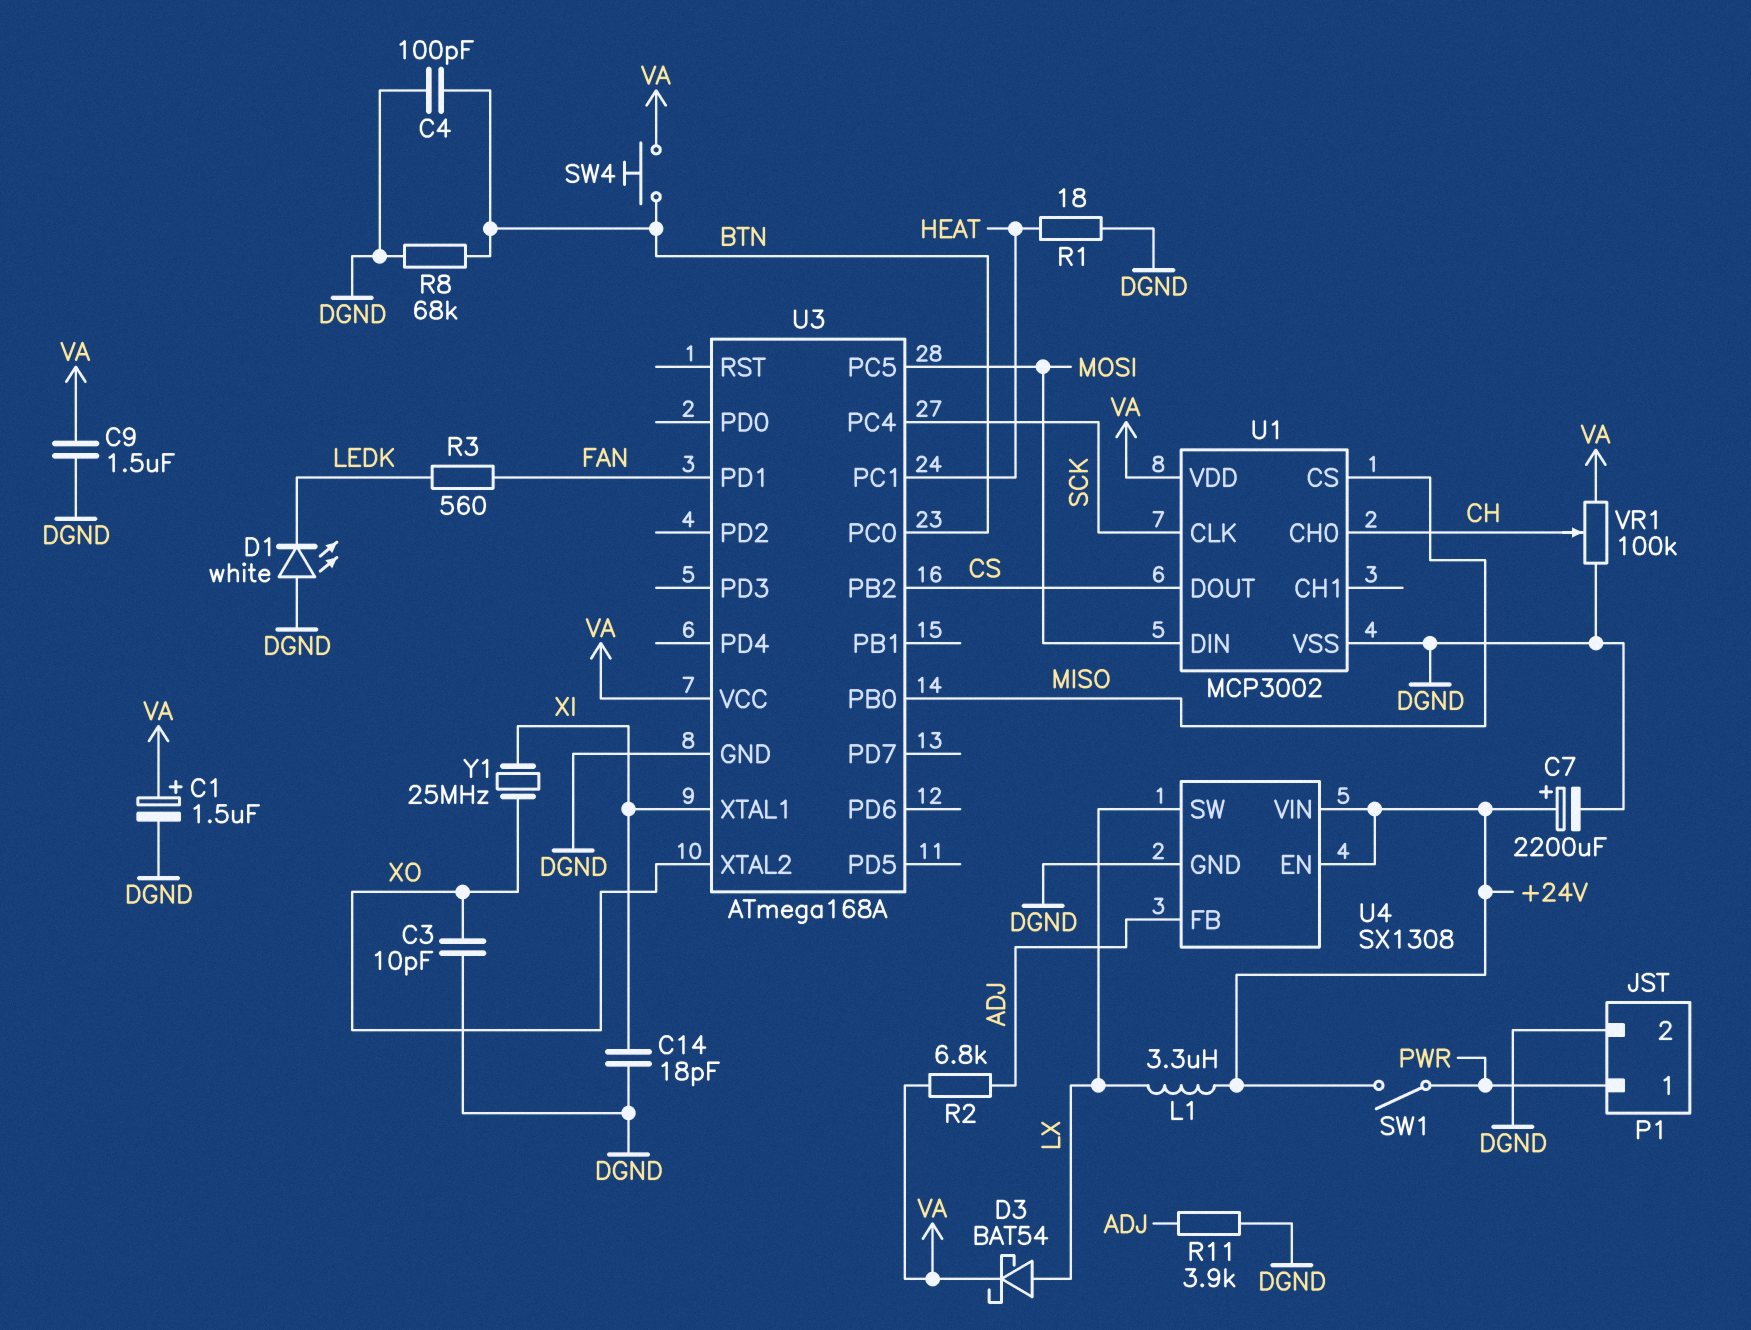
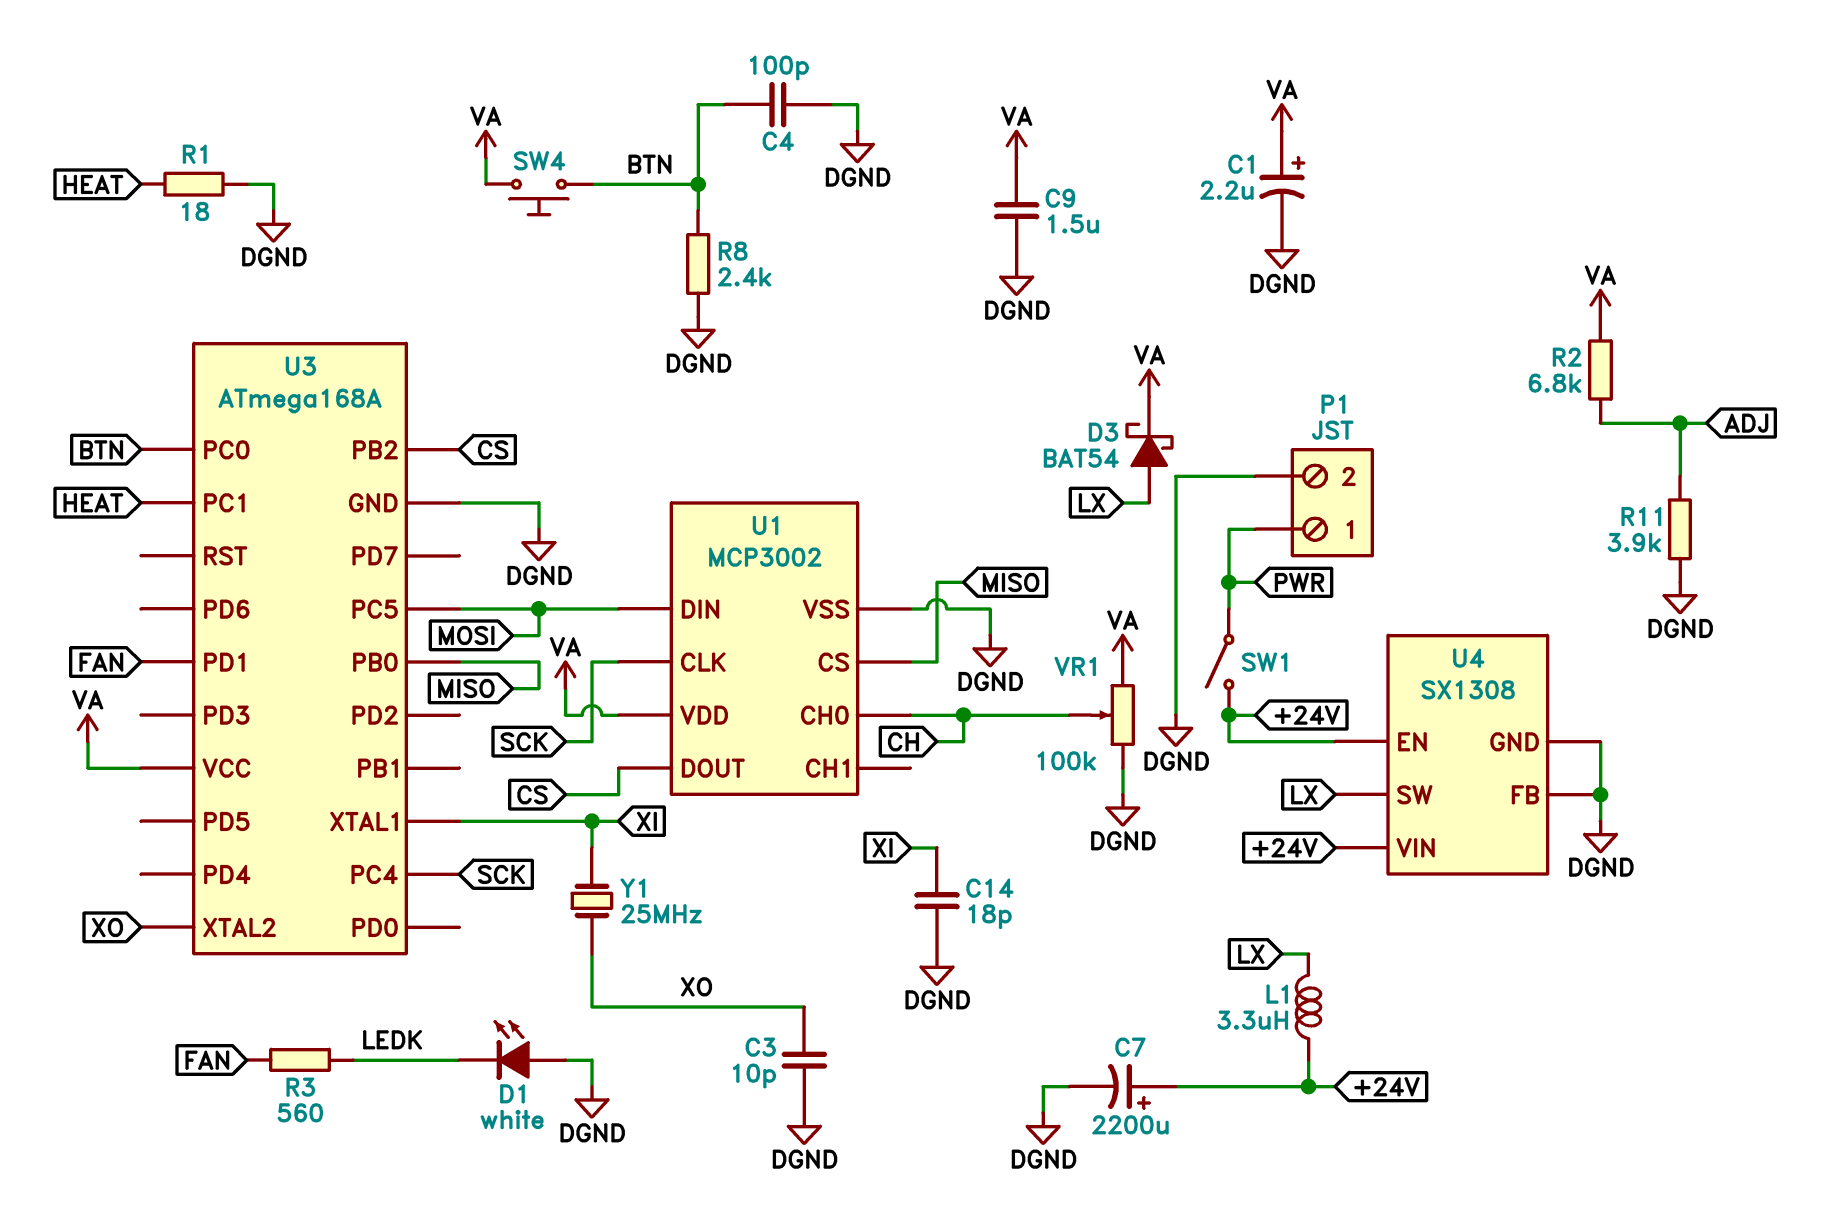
C1: 1.5uF (plus VA, minus DGND) -> 2.2uF (plus VA, minus DGND)
R8: 68k (BTN, DGND) -> 2.4k (BTN, DGND)
U4 pin FB: ADJ -> DGND

